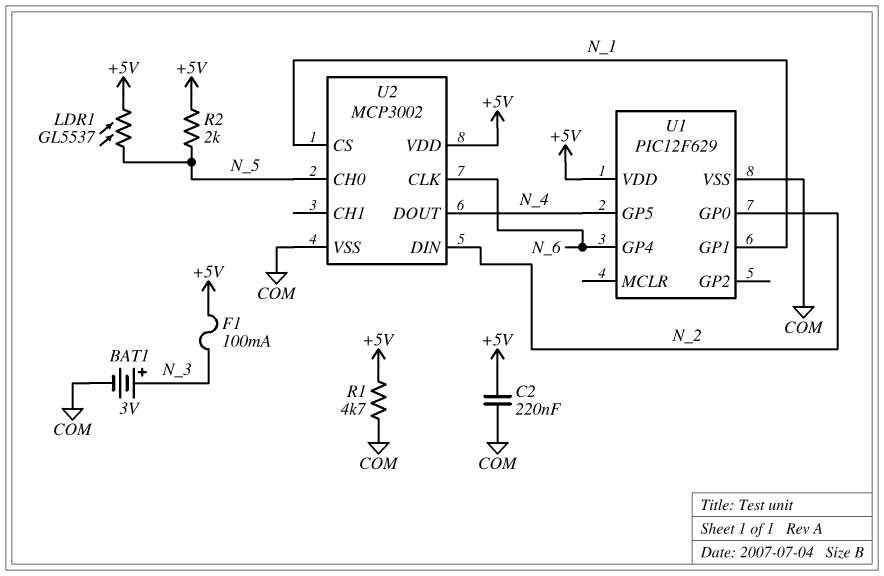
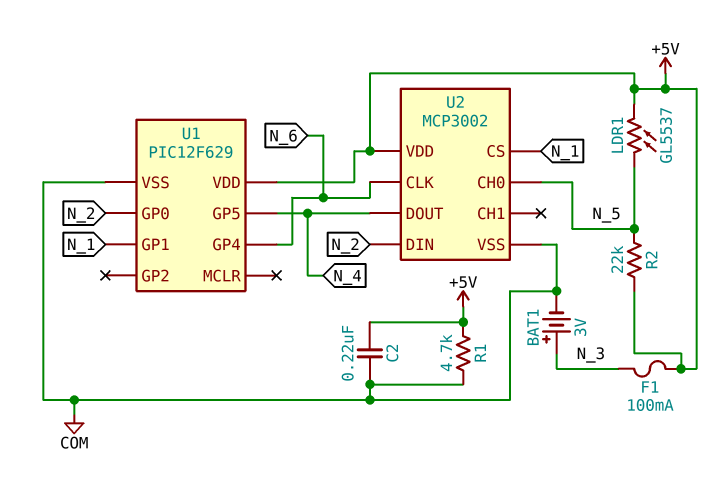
R2: 2k (+5V, N_5) -> 22k (+5V, N_5)

